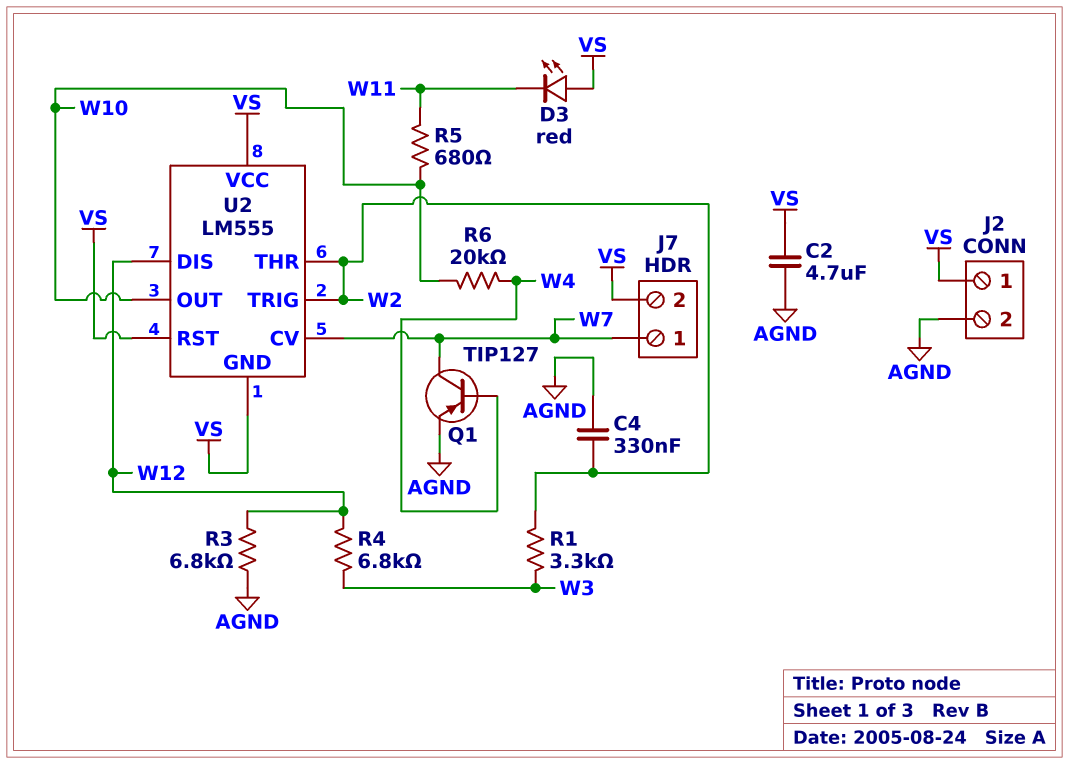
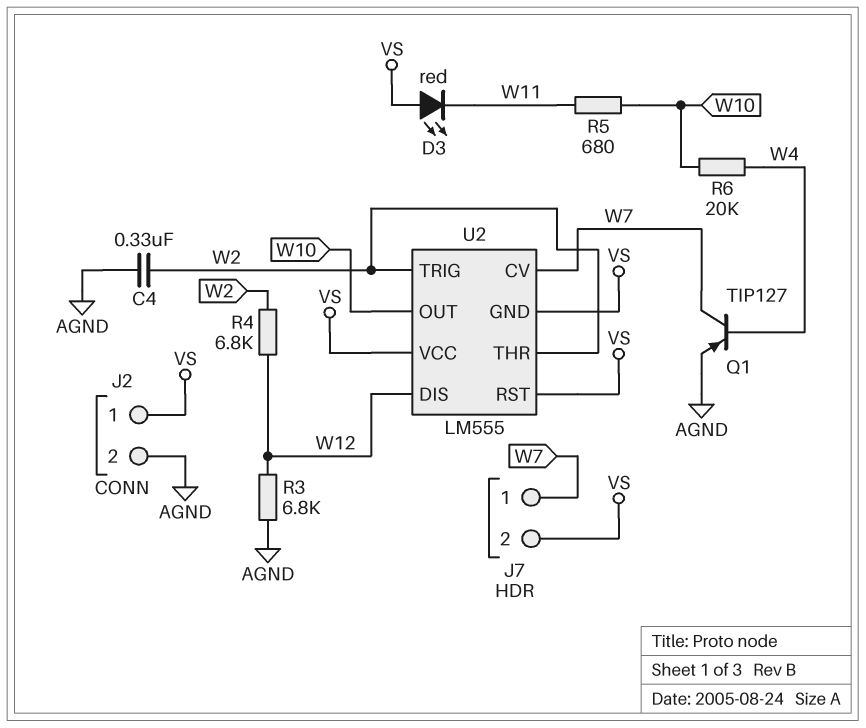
C2: 4.7uF (AGND, VS) -> none
R1: 3.3k (W2, W3) -> none
R4: 6.8k (W3, W12) -> 6.8k (W2, W12)

